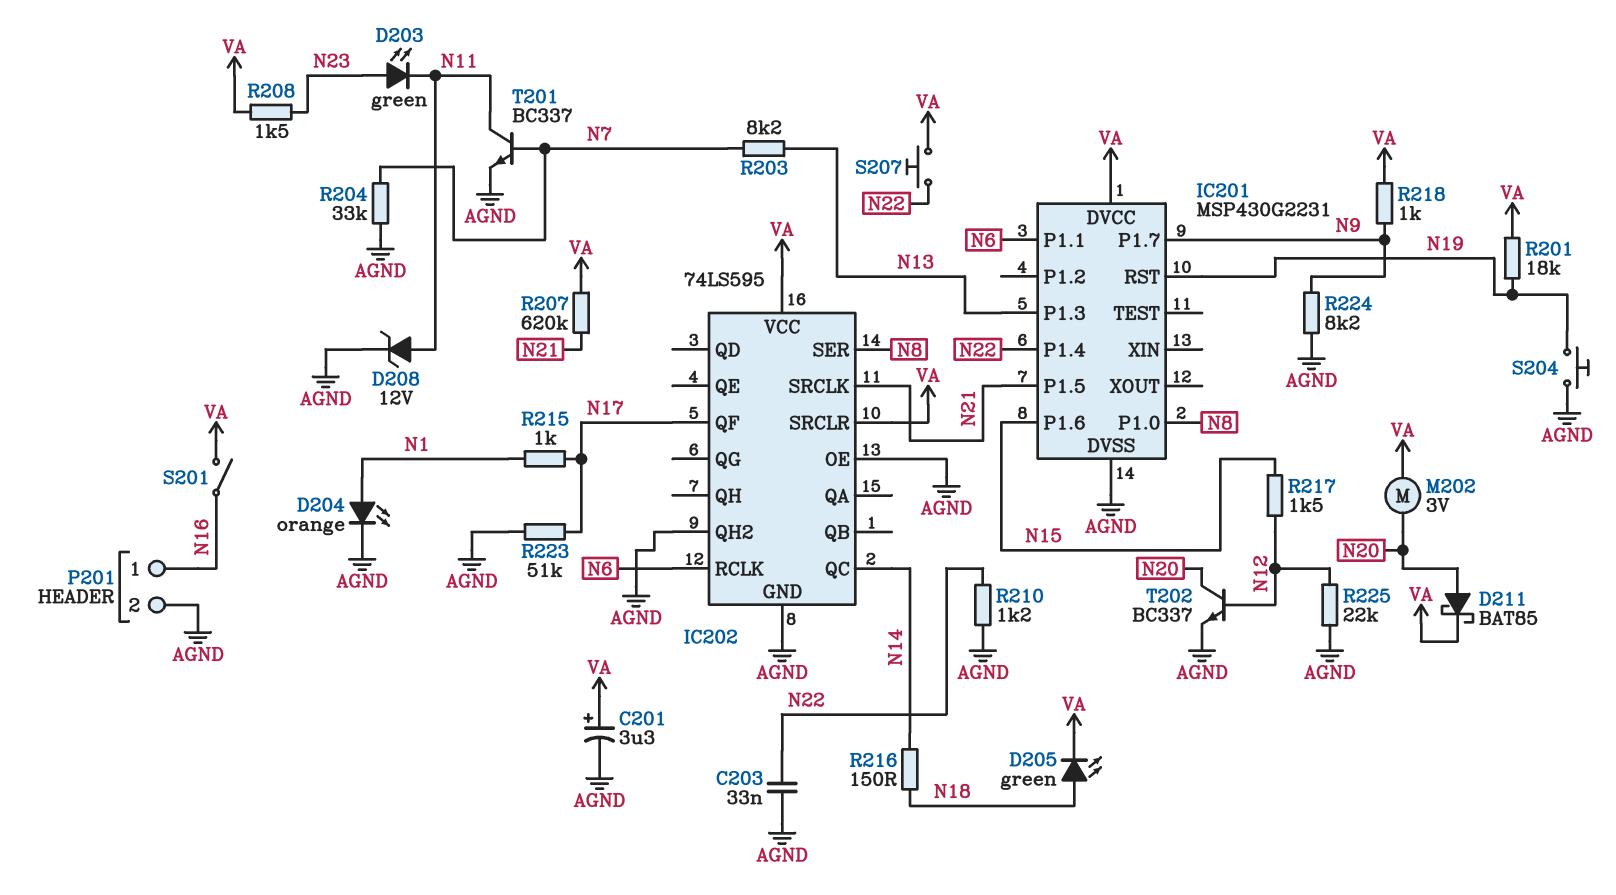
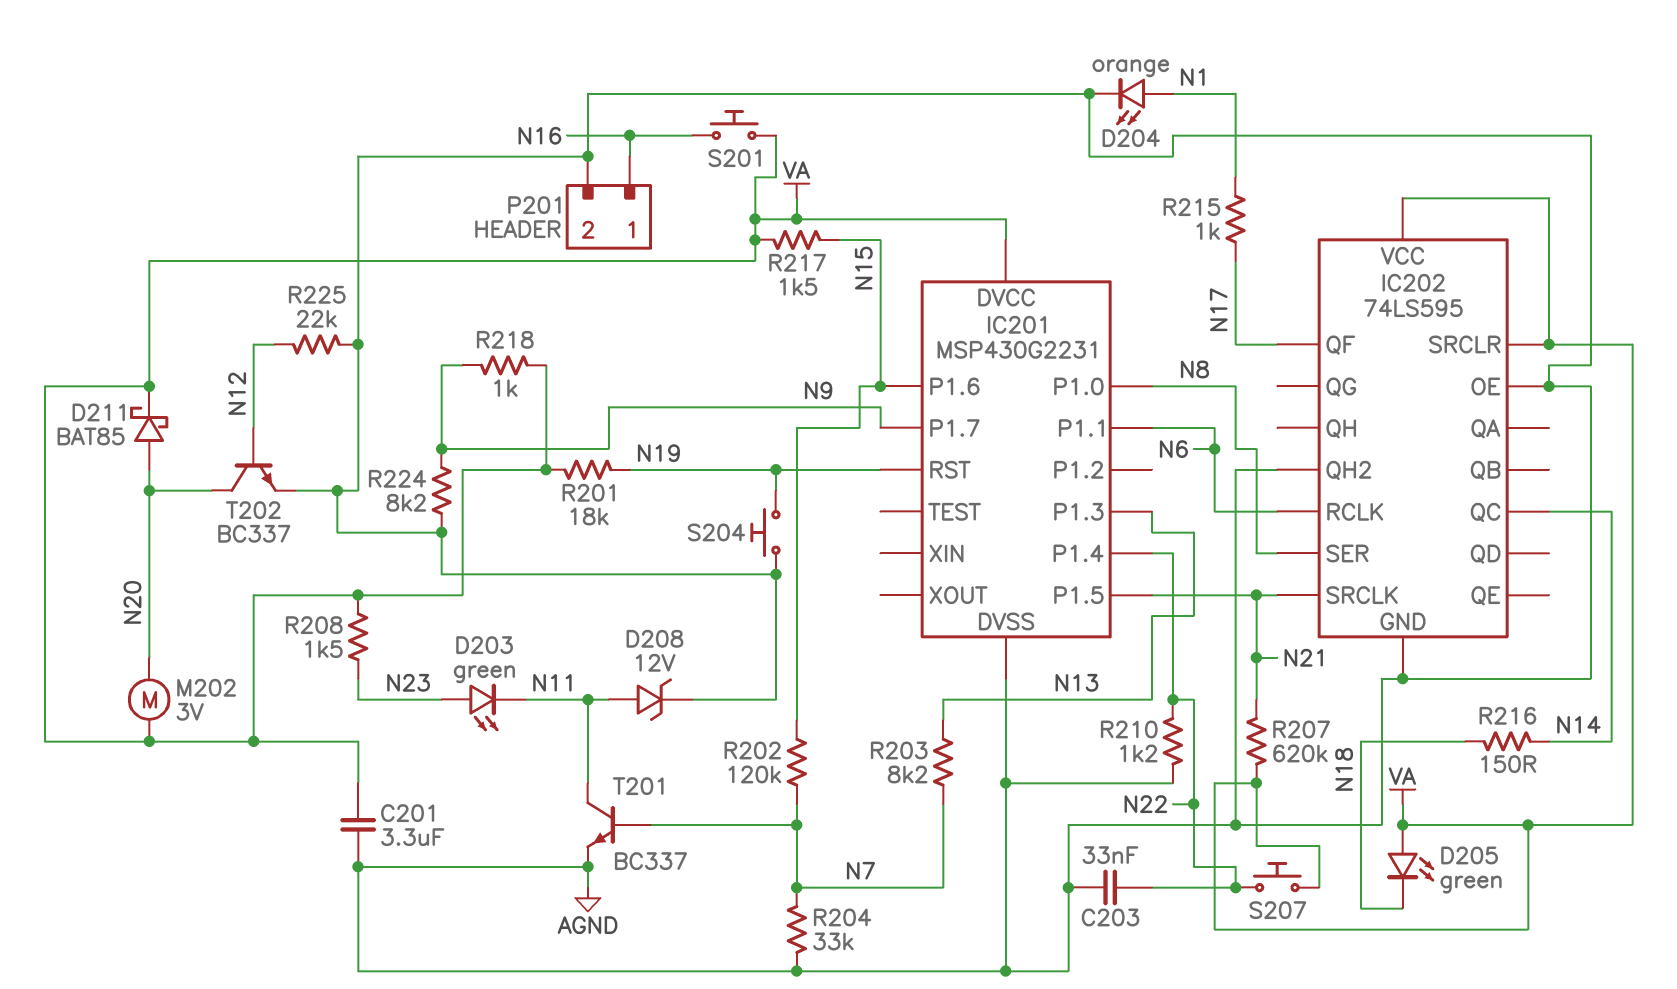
C201: 3.3uF (plus VA, minus AGND) -> 3.3uF (AGND, VA)
D205: LED green (A N18, K VA) -> LED green (A VA, K N18)
R202: none -> 120k (N7, N15)
R217: 1.5k (N12, N15) -> 1.5k (N15, VA)
R223: 51k (AGND, N17) -> none
S201: switch (N16, VA) -> button (N16, VA)

